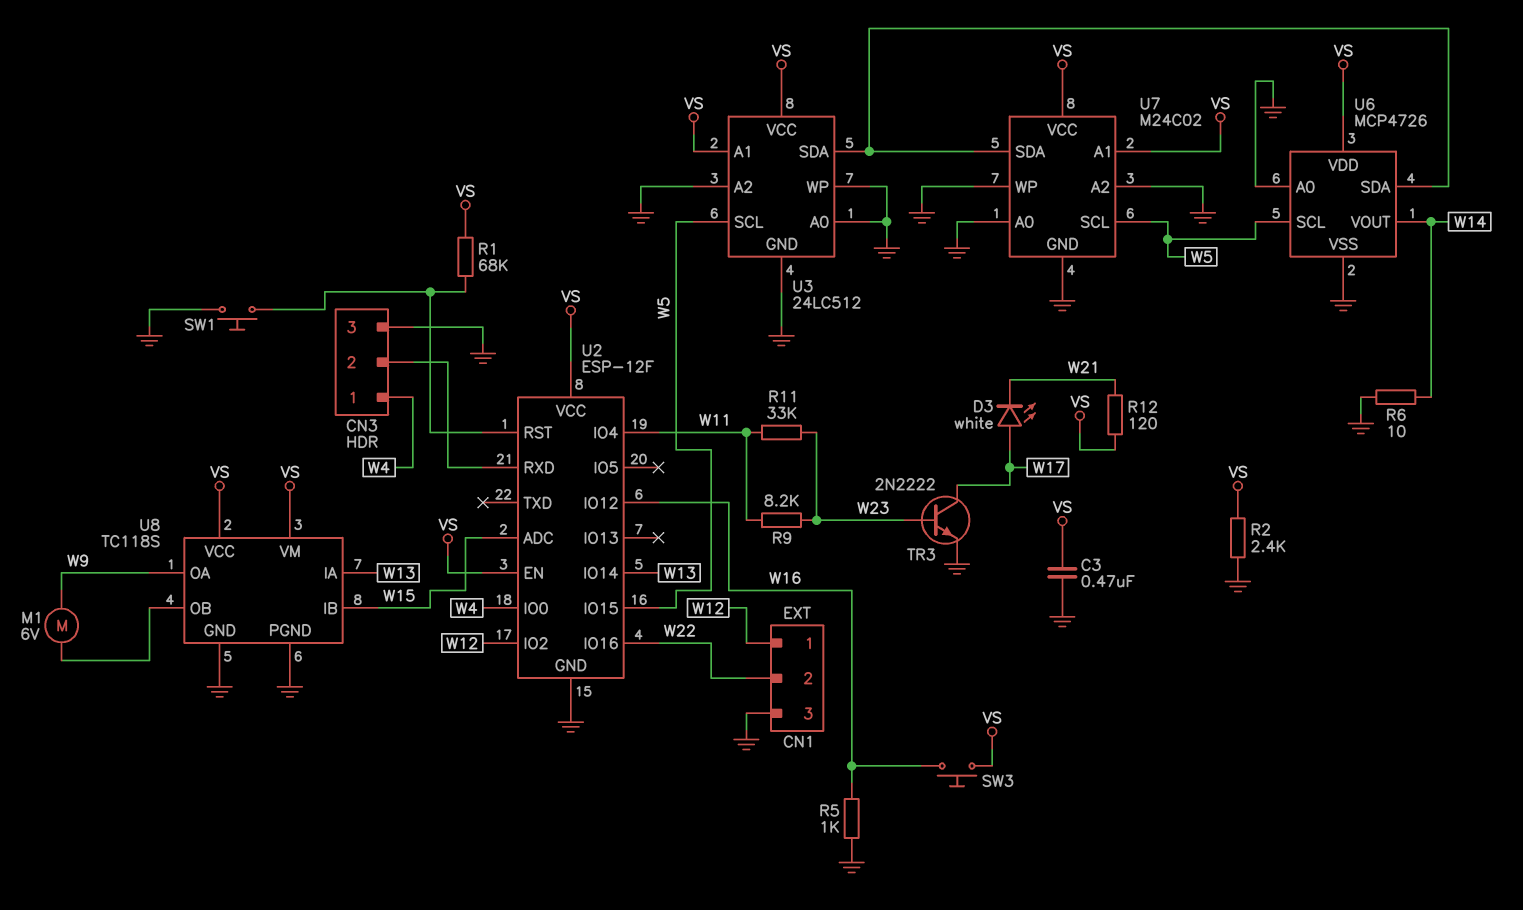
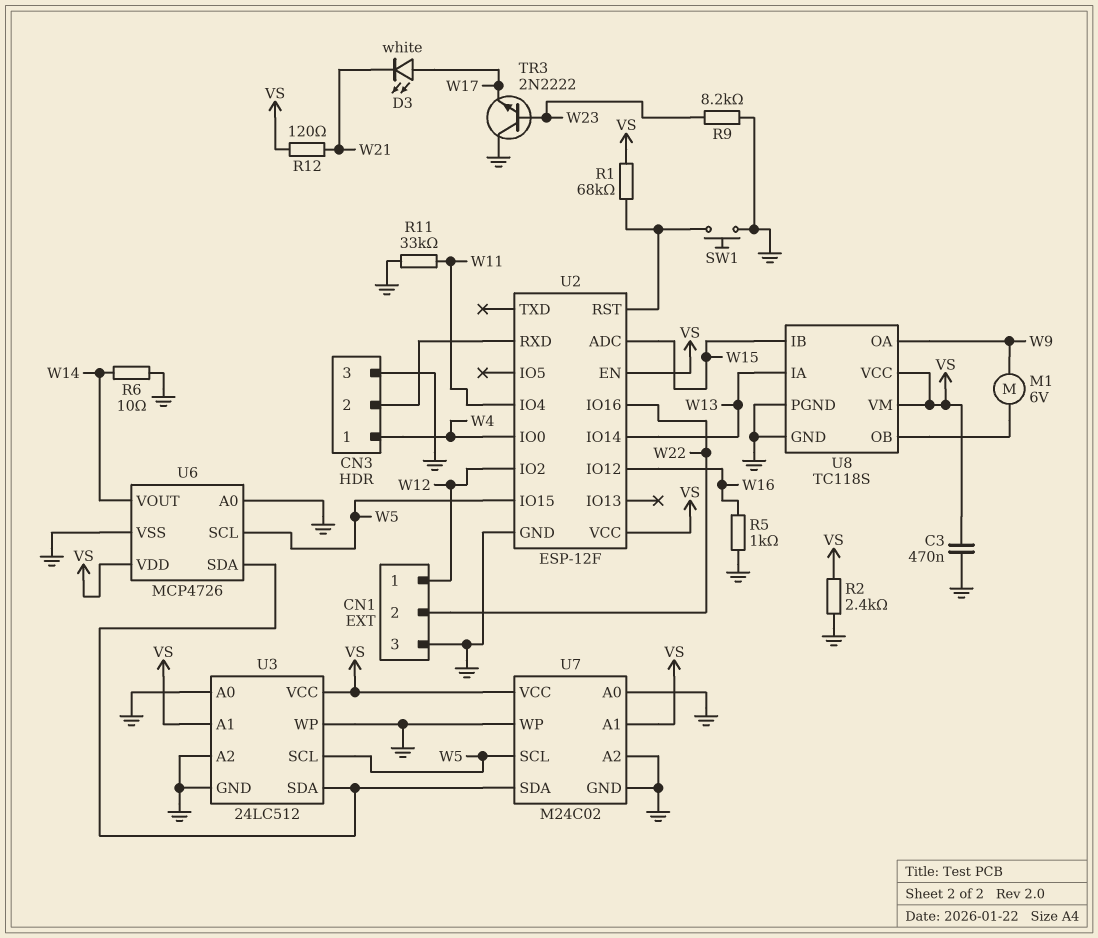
R9: 8.2k (W11, W23) -> 8.2k (GND, W23)
R11: 33k (W11, W23) -> 33k (GND, W11)
SW3: button (VS, W16) -> none
TR3: NPN 2N2222 (B W23, C W17, E GND) -> NPN 2N2222 (B W23, C GND, E W17)

